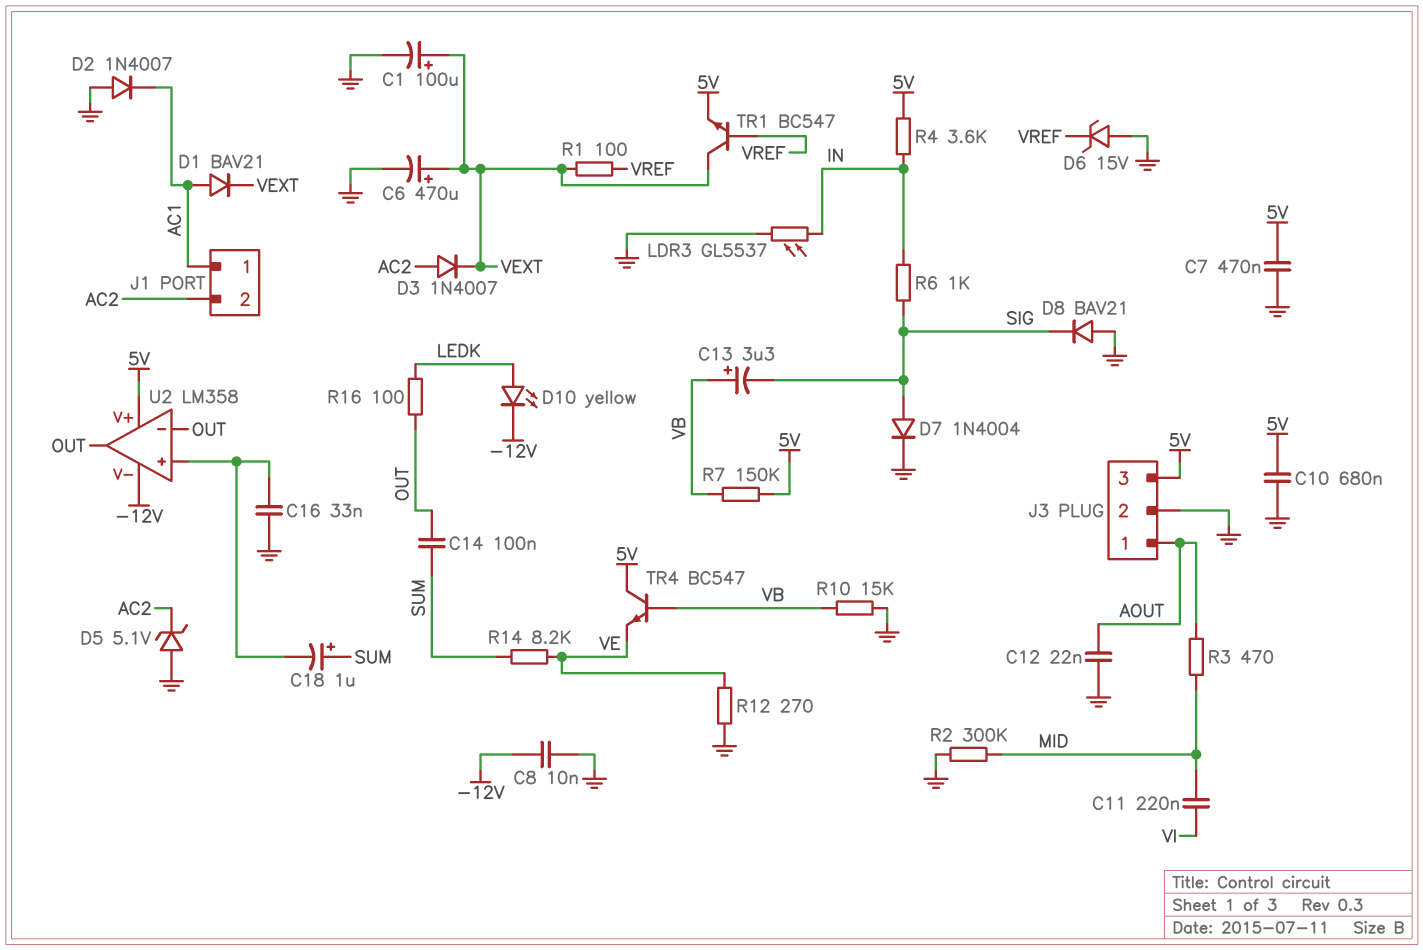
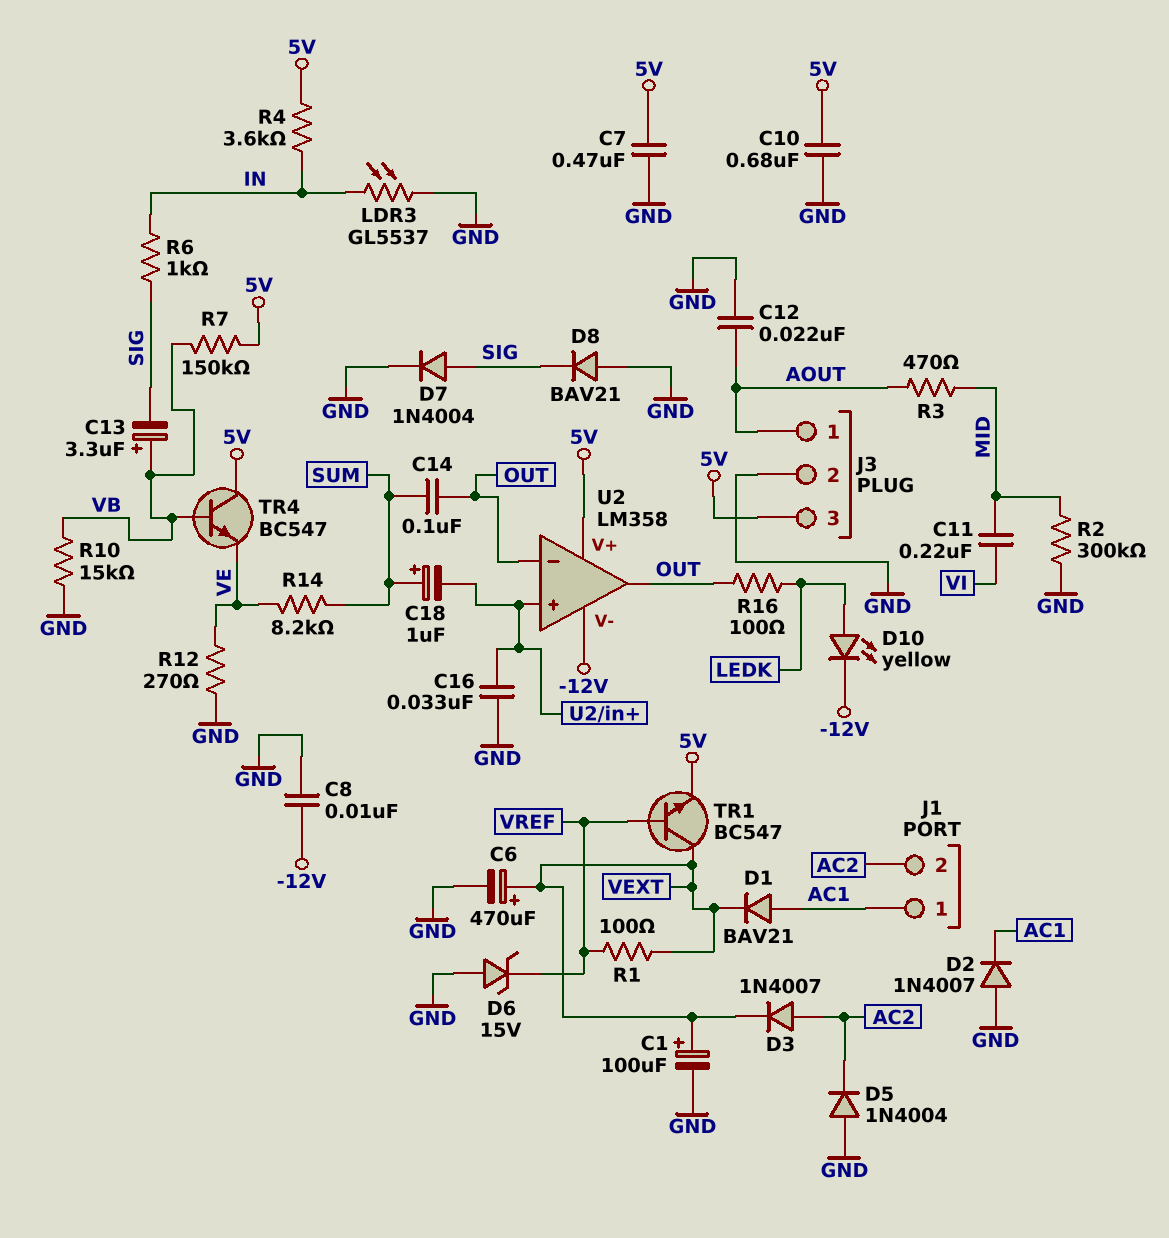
D5: zener 5.1V (A GND, K AC2) -> diode 1N4004 (A GND, K AC2)

